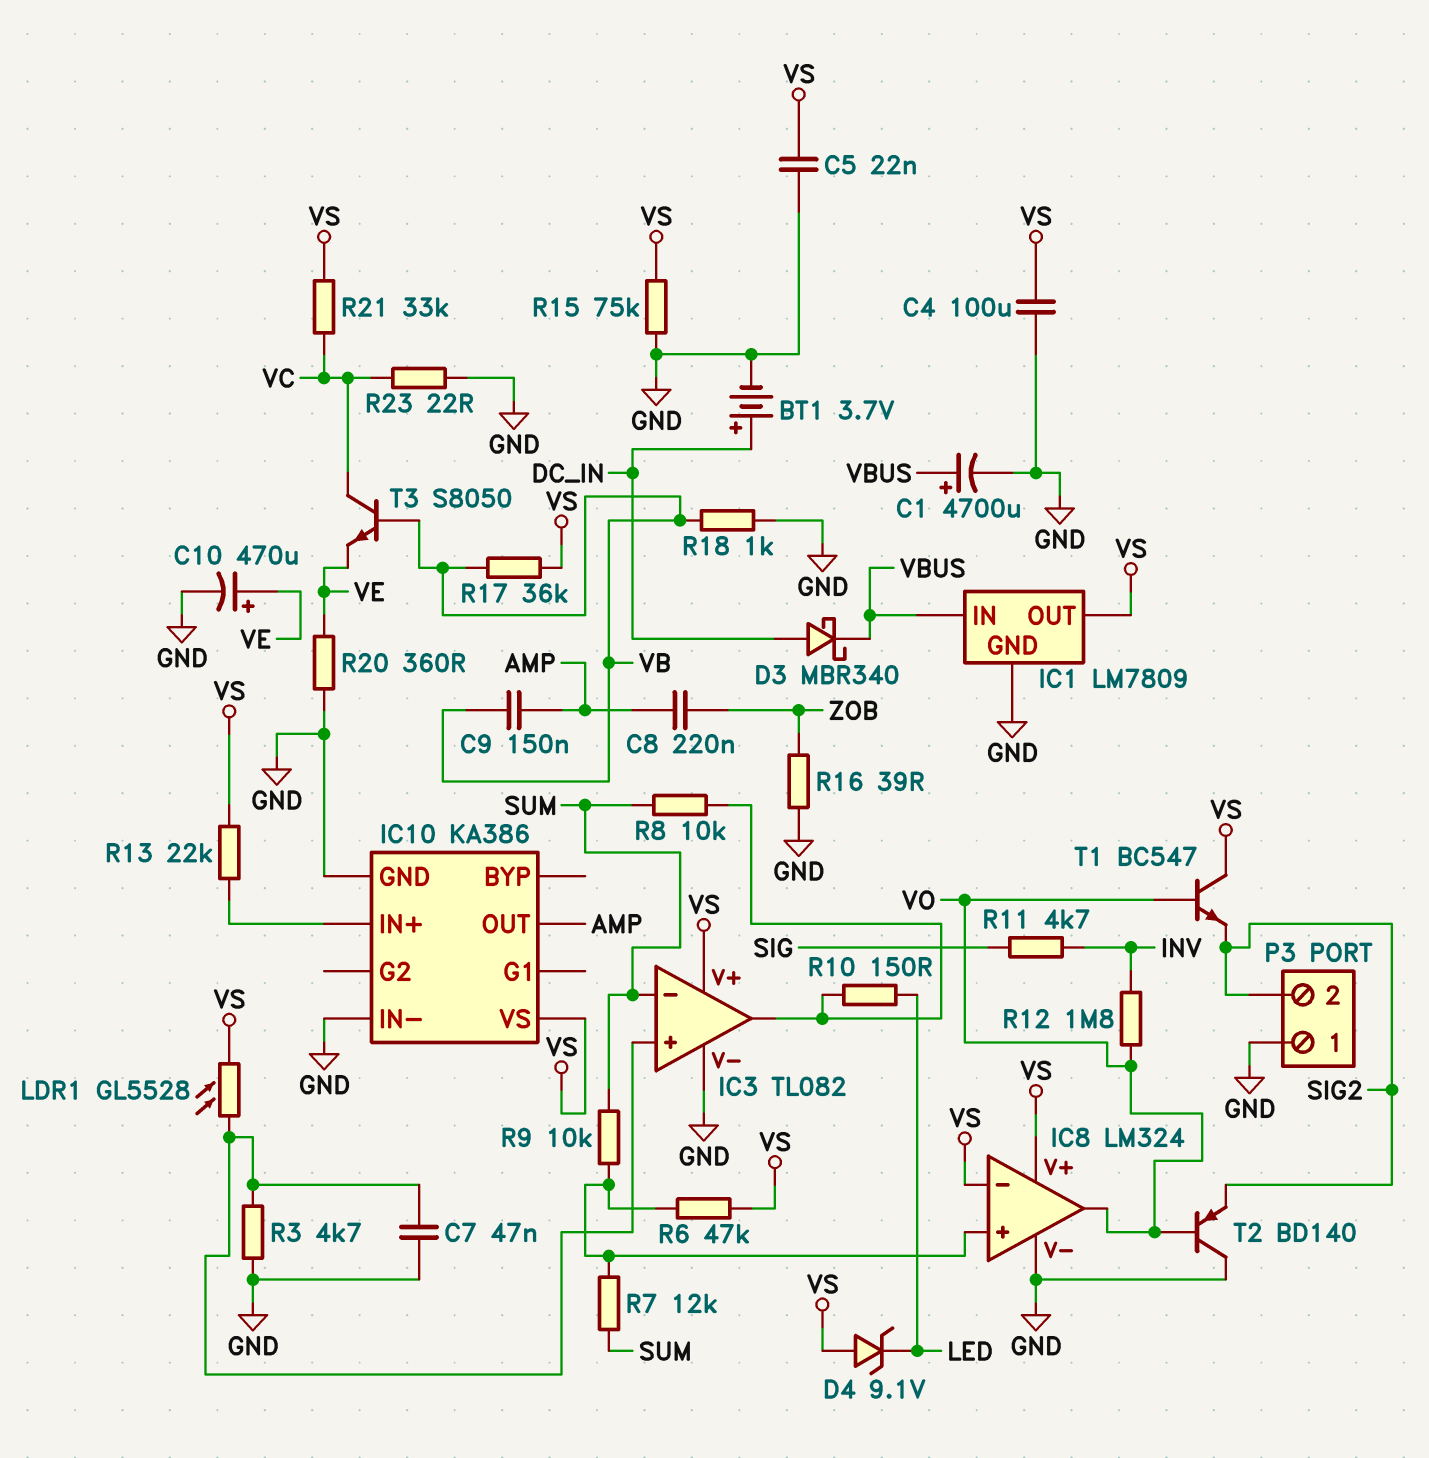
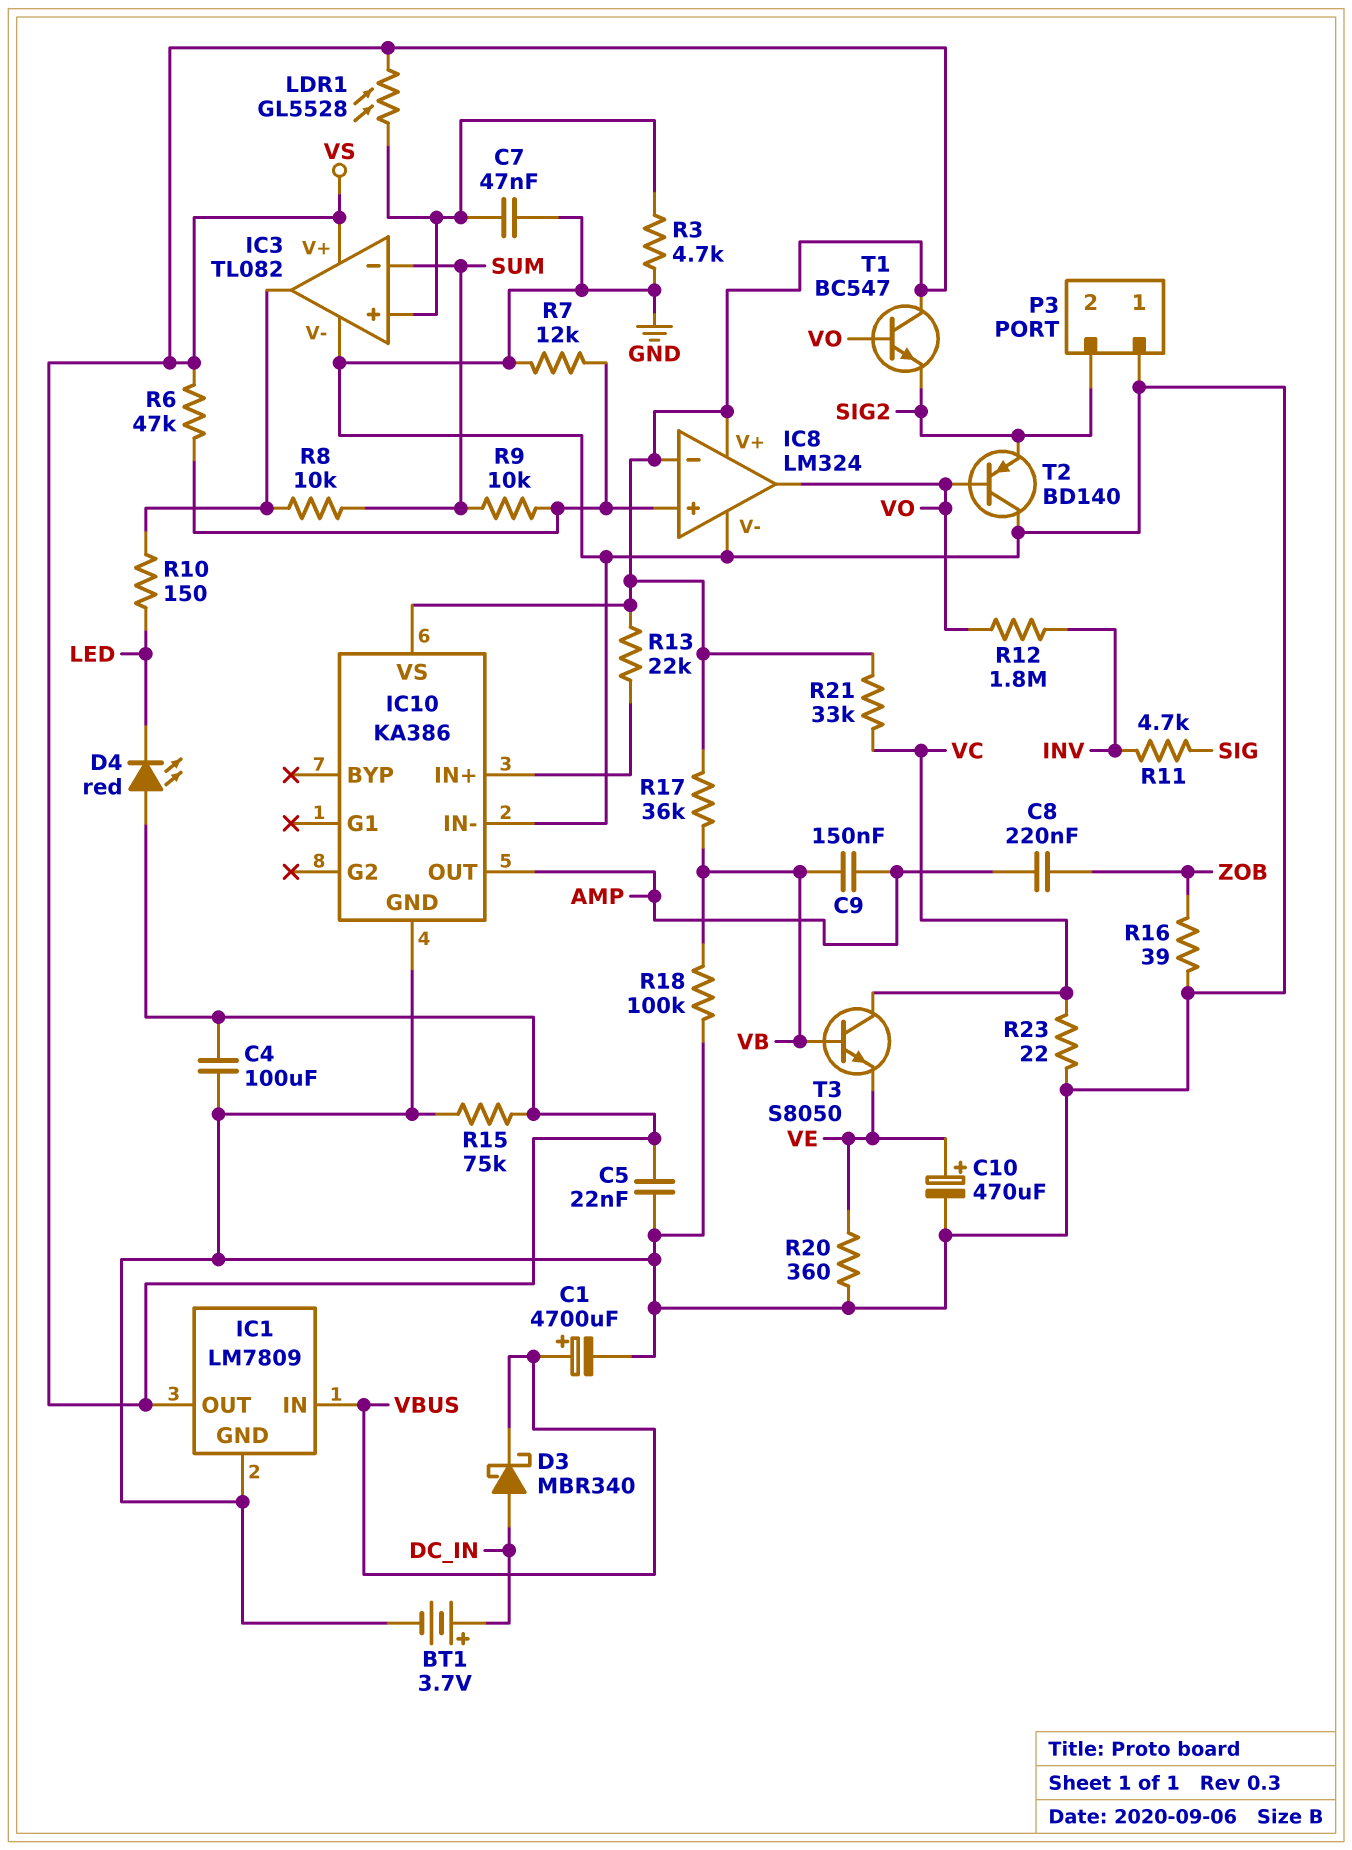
D4: zener 9.1V (A VS, K LED) -> LED red (A VS, K LED)
R7: 12k (IC8/in+, SUM) -> 12k (GND, IC8/in+)
R18: 1k (GND, VB) -> 100k (GND, VB)

